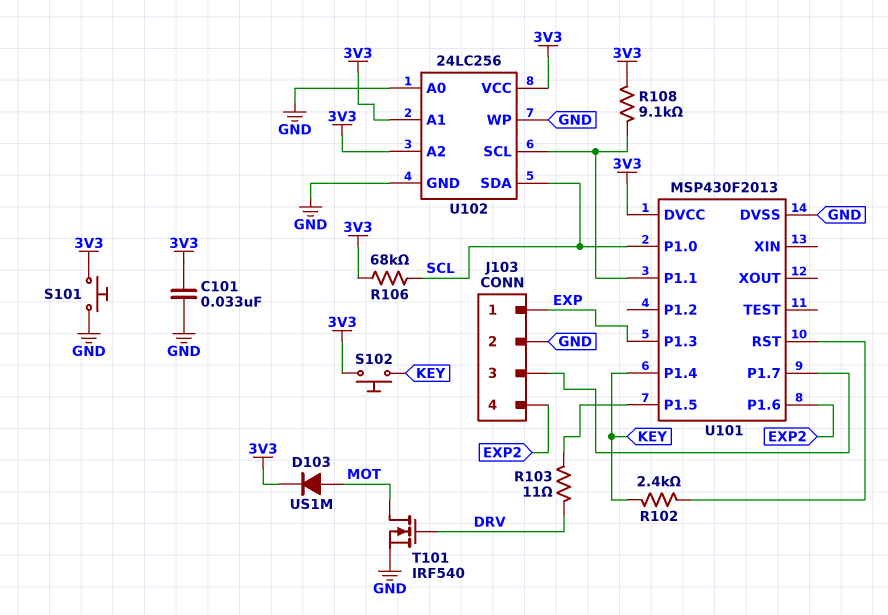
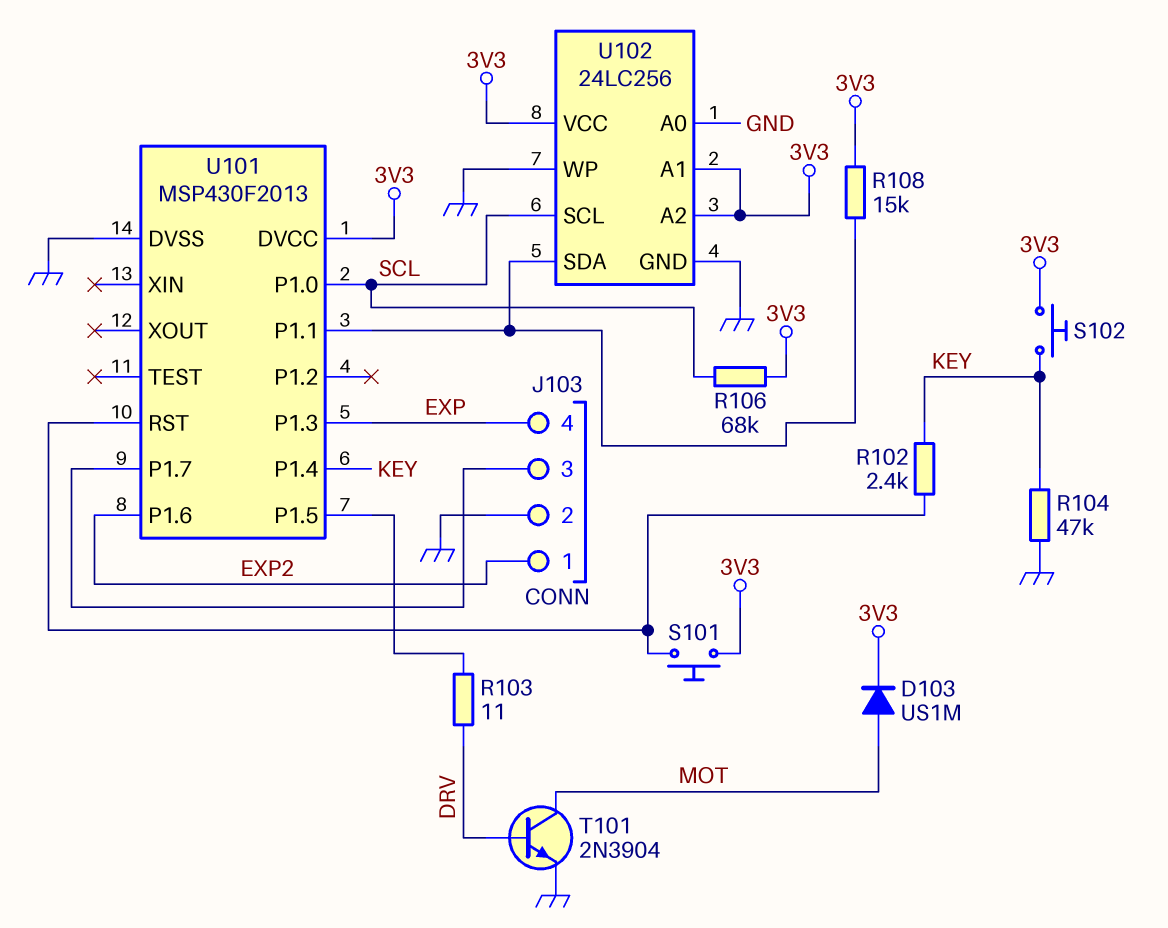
C101: 33nF (3V3, GND) -> none
J103 pin 1: EXP -> EXP2
J103 pin 4: EXP2 -> EXP
R104: none -> 47k (GND, KEY)
R108: 9.1k (3V3, U101/P1.1) -> 15k (3V3, U101/P1.1)
S101: button (3V3, GND) -> button (3V3, U101/RST)
T101: NMOS IRF540 (G DRV, D MOT, S GND) -> NPN 2N3904 (B DRV, C MOT, E GND)
U102 pin SCL: U101/P1.1 -> SCL
U102 pin SDA: SCL -> U101/P1.1

